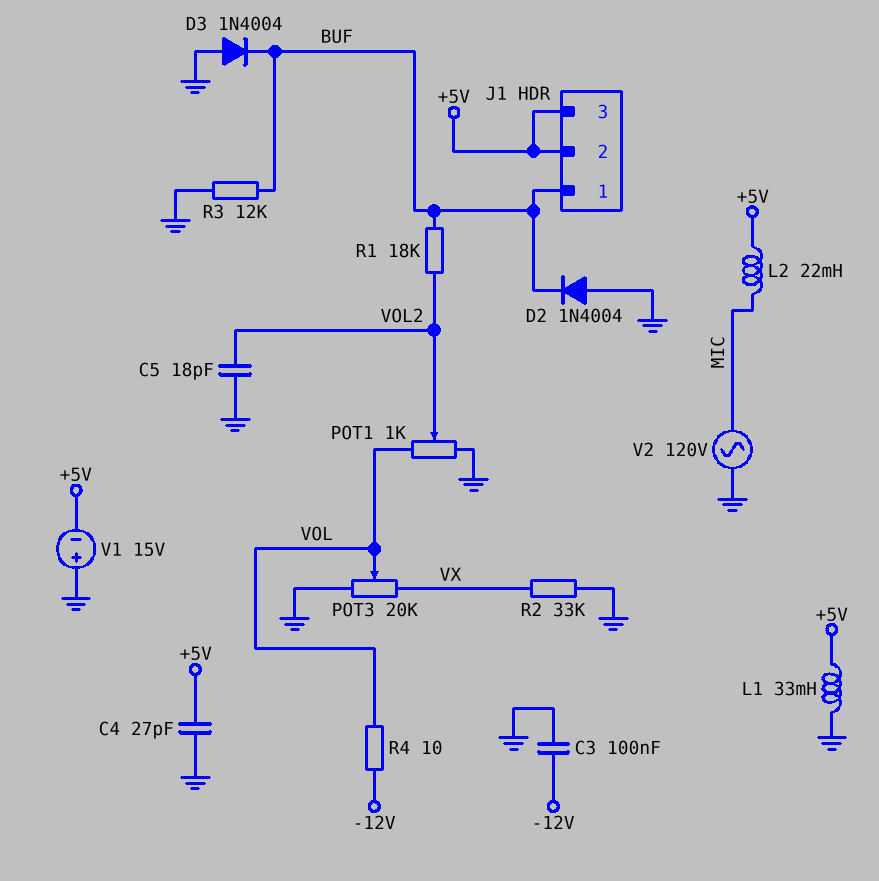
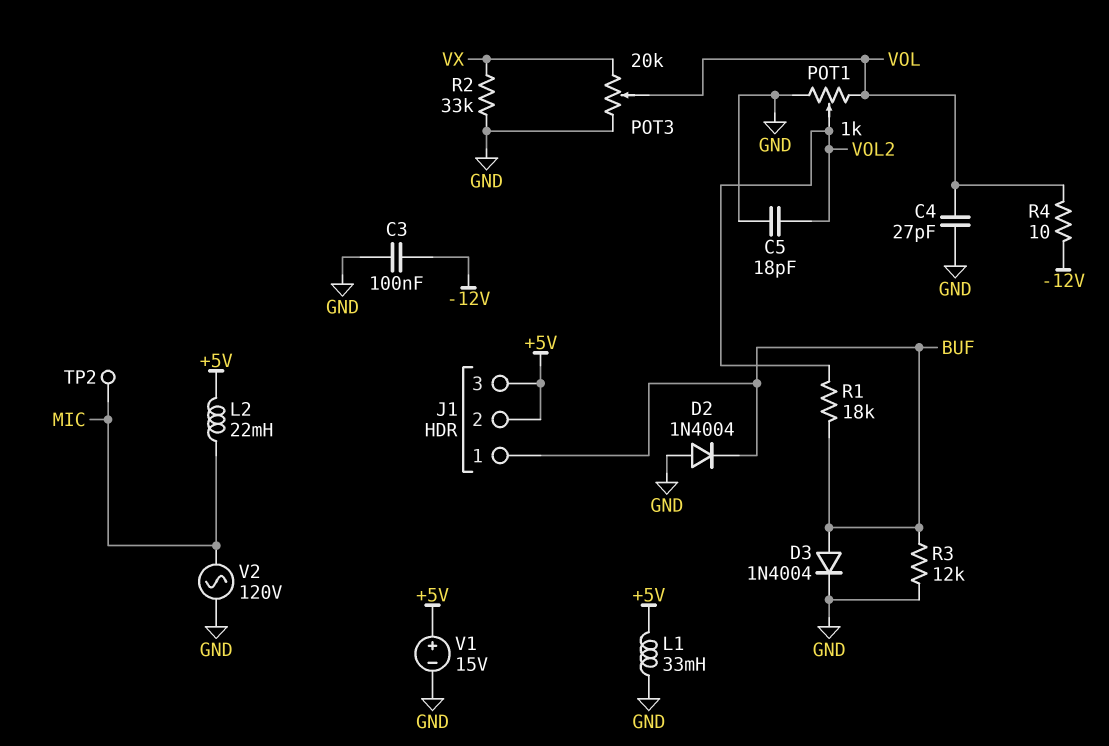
C4: 27pF (+5V, GND) -> 27pF (GND, VOL)
D3: diode 1N4004 (A GND, K BUF) -> diode 1N4004 (A BUF, K GND)
TP2: none -> test point (MIC)
V1: 15V (plus GND, minus +5V) -> 15V (plus +5V, minus GND)

